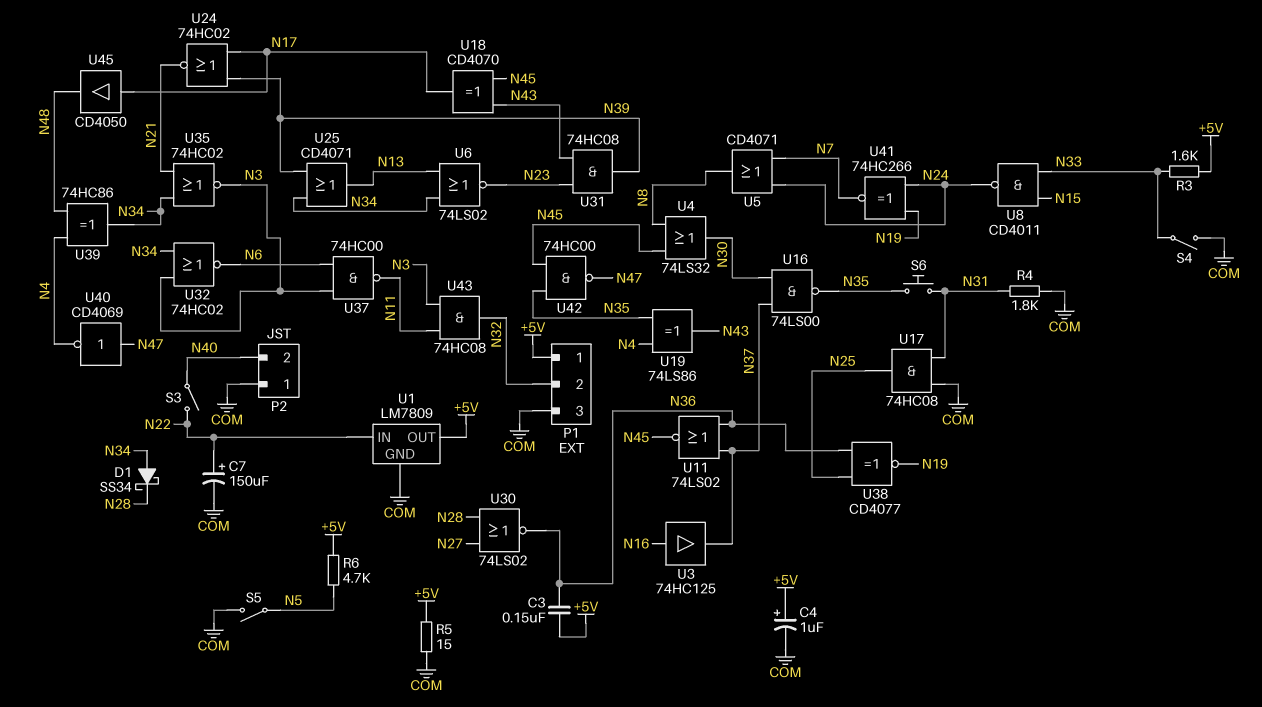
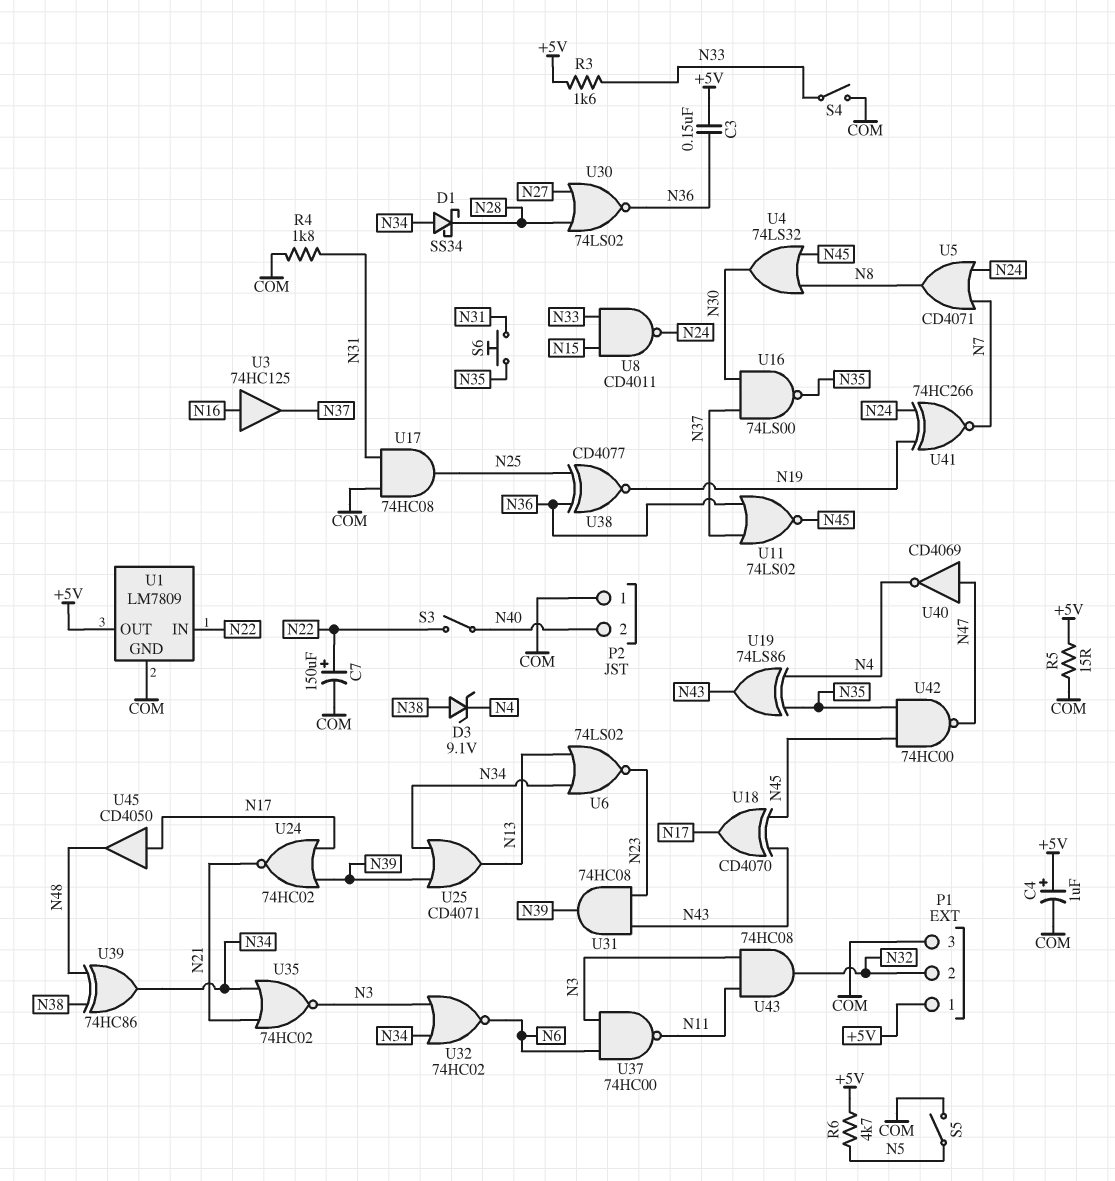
D3: none -> zener 9.1V (A N38, K N4)
U39: XOR 74HC86 (in N4, in N48, out N34) -> XOR 74HC86 (in N38, in N48, out N34)

